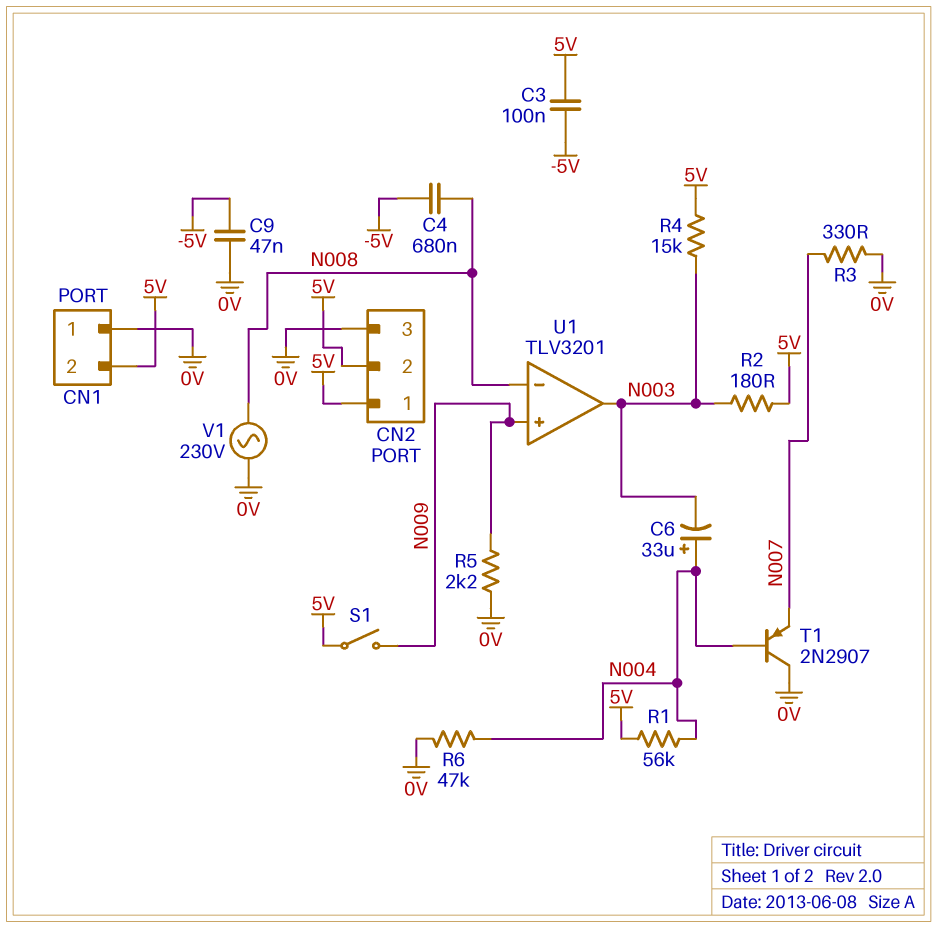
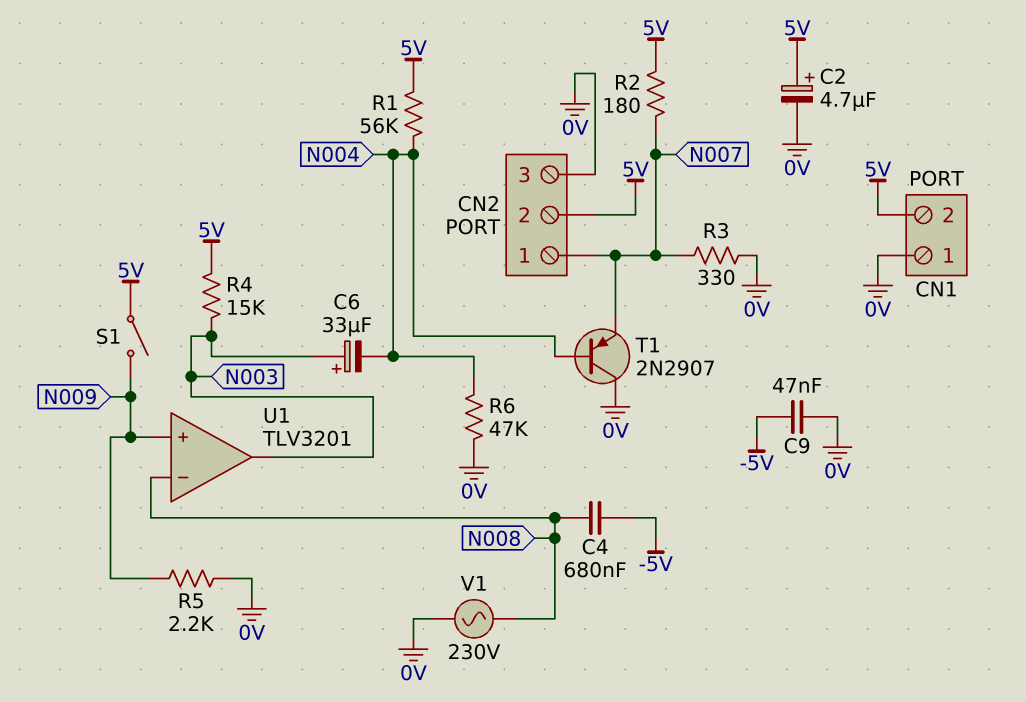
C2: none -> 4.7uF (plus 5V, minus 0V)
C3: 100nF (-5V, 5V) -> none
C6: 33uF (plus N004, minus N003) -> 33uF (plus N003, minus N004)
CN2 pin 1: 5V -> N007
R2: 180 (5V, N003) -> 180 (5V, N007)

